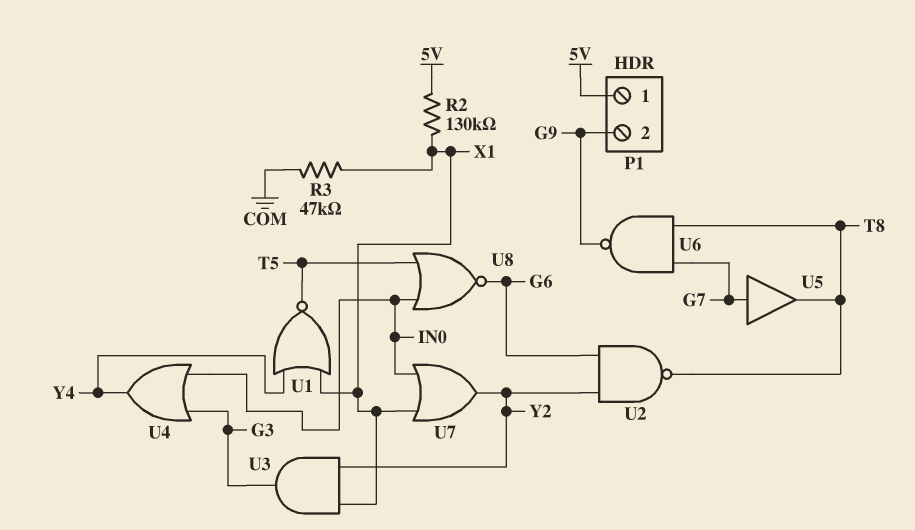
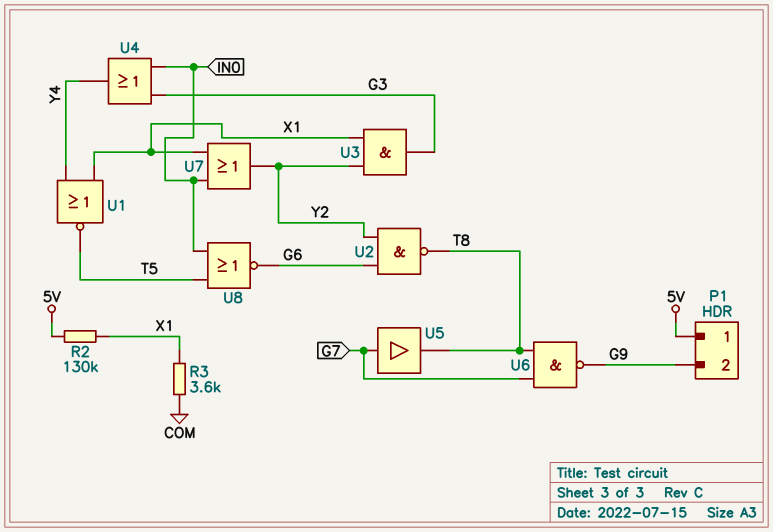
R3: 47k (COM, X1) -> 3.6k (COM, X1)

